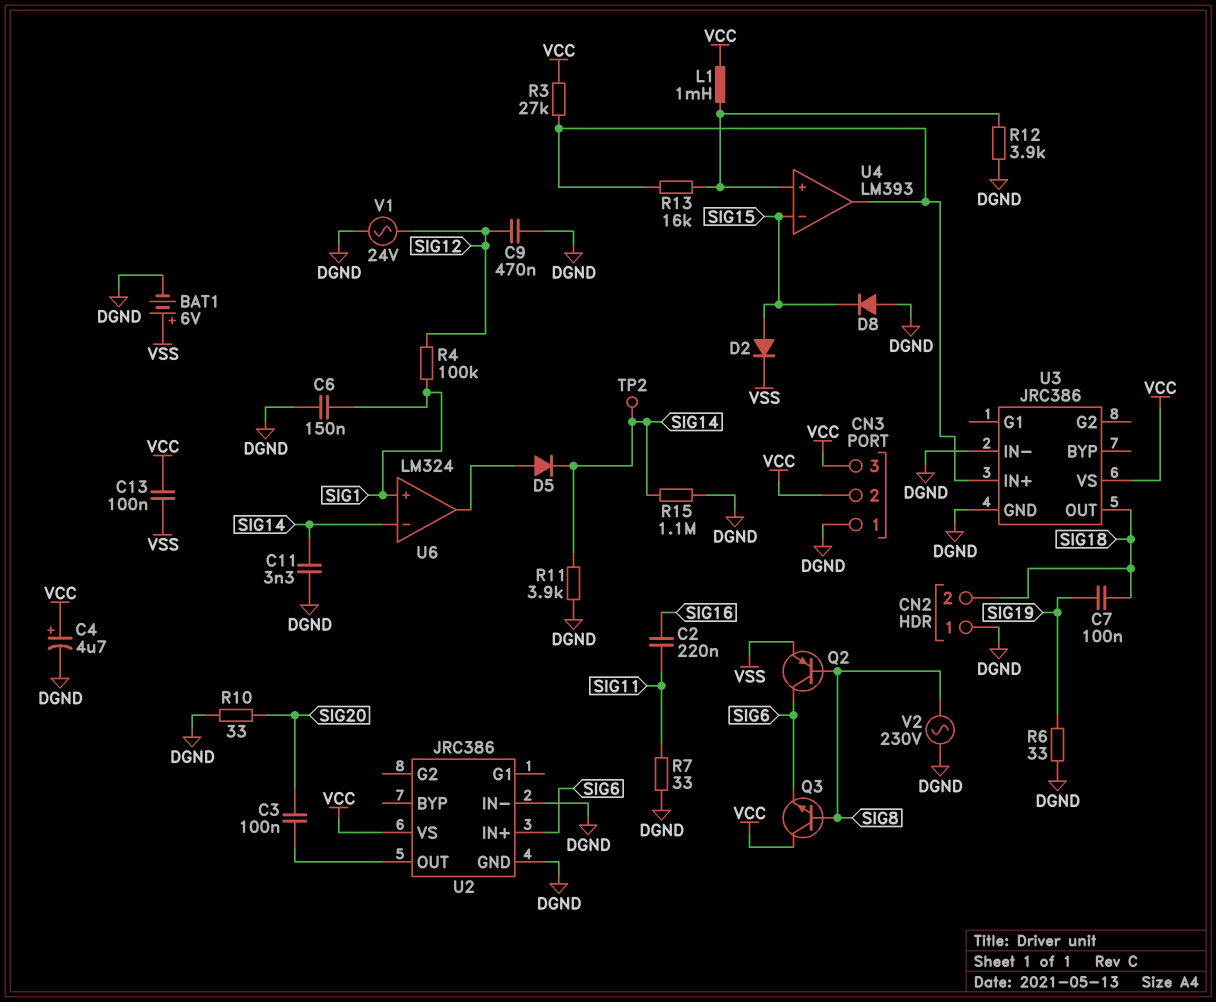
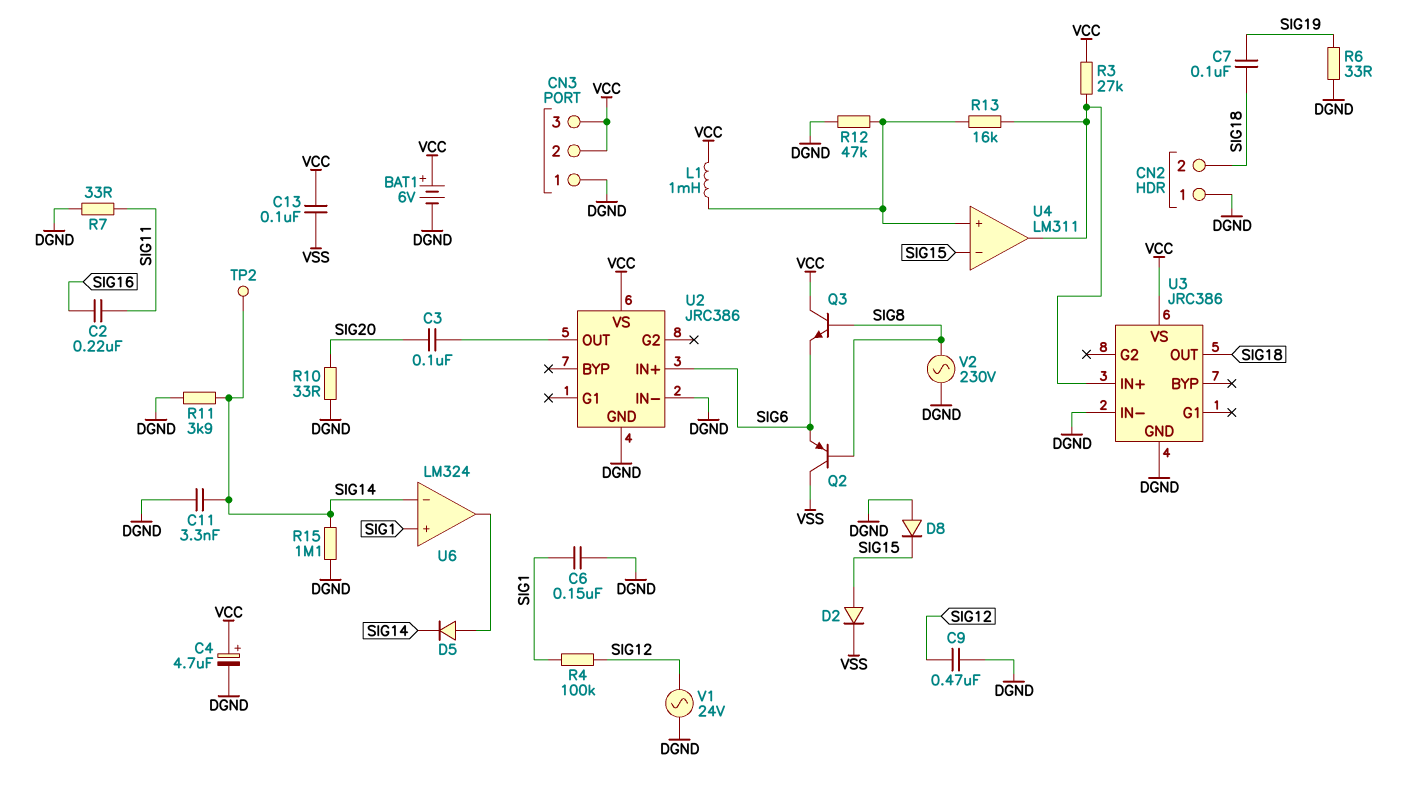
BAT1: 6V (plus VSS, minus DGND) -> 6V (plus VCC, minus DGND)
Q2: PNP (B SIG8, C SIG6, E VSS) -> PNP (B SIG8, C VSS, E SIG6)
R12: 3.9k (DGND, U4/in+) -> 47k (DGND, U4/in+)
U4: LM393 -> LM311

